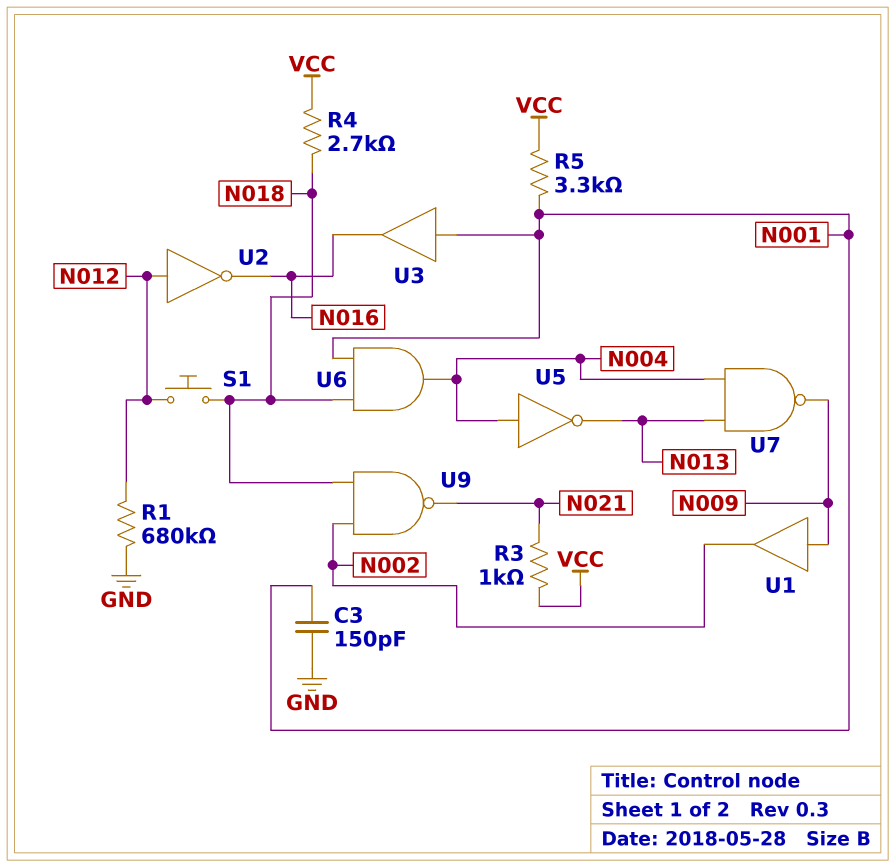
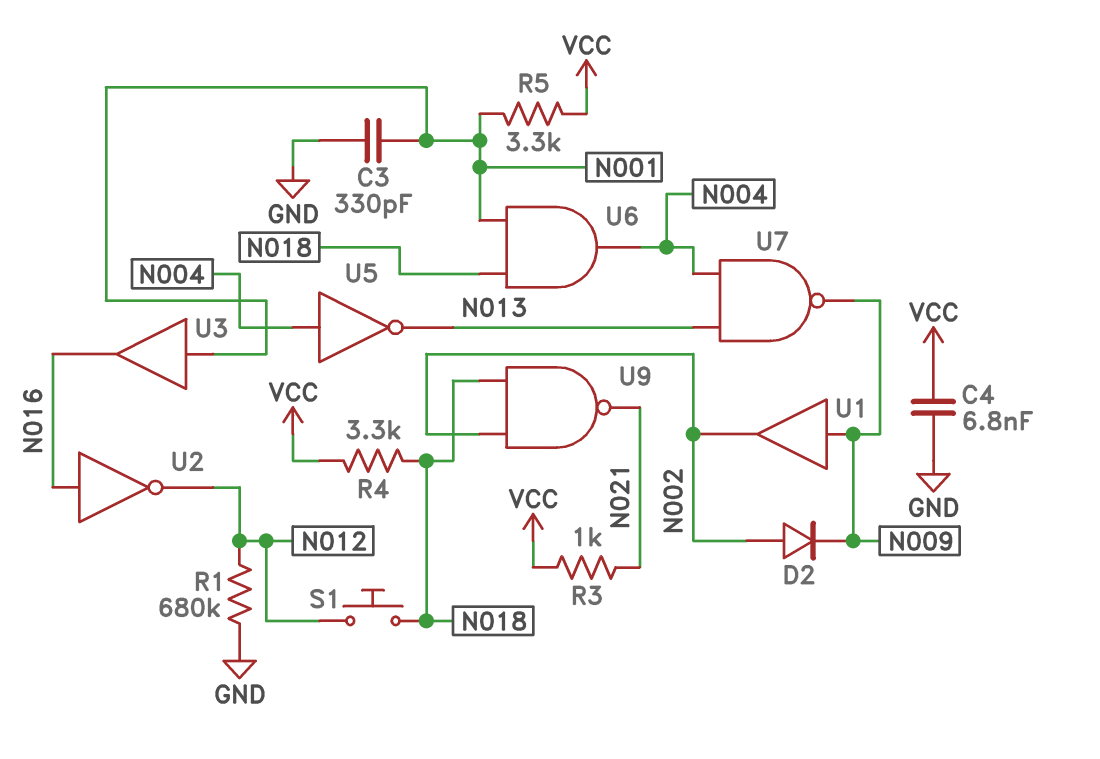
C3: 150pF (GND, N001) -> 330pF (GND, N001)
C4: none -> 6.8nF (GND, VCC)
D2: none -> diode (A N002, K N009)
R4: 2.7k (N018, VCC) -> 3.3k (N018, VCC)
U2: NOT (in N012, out N016) -> NOT (in N016, out N012)

